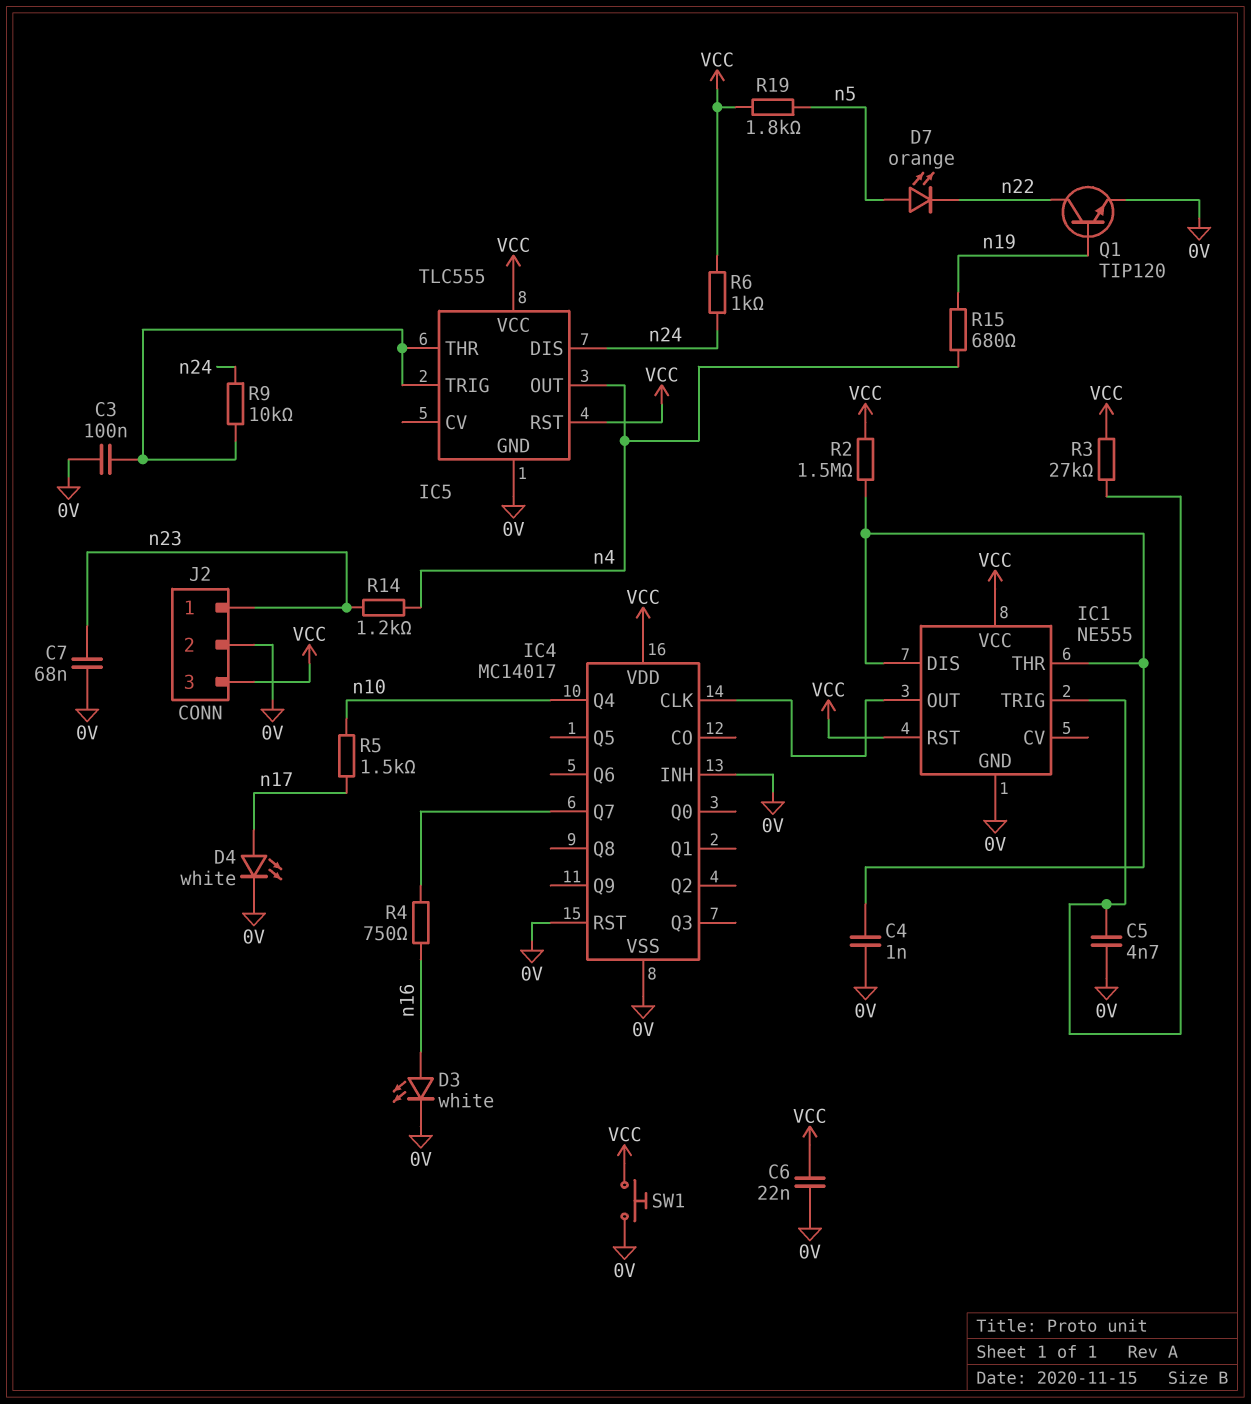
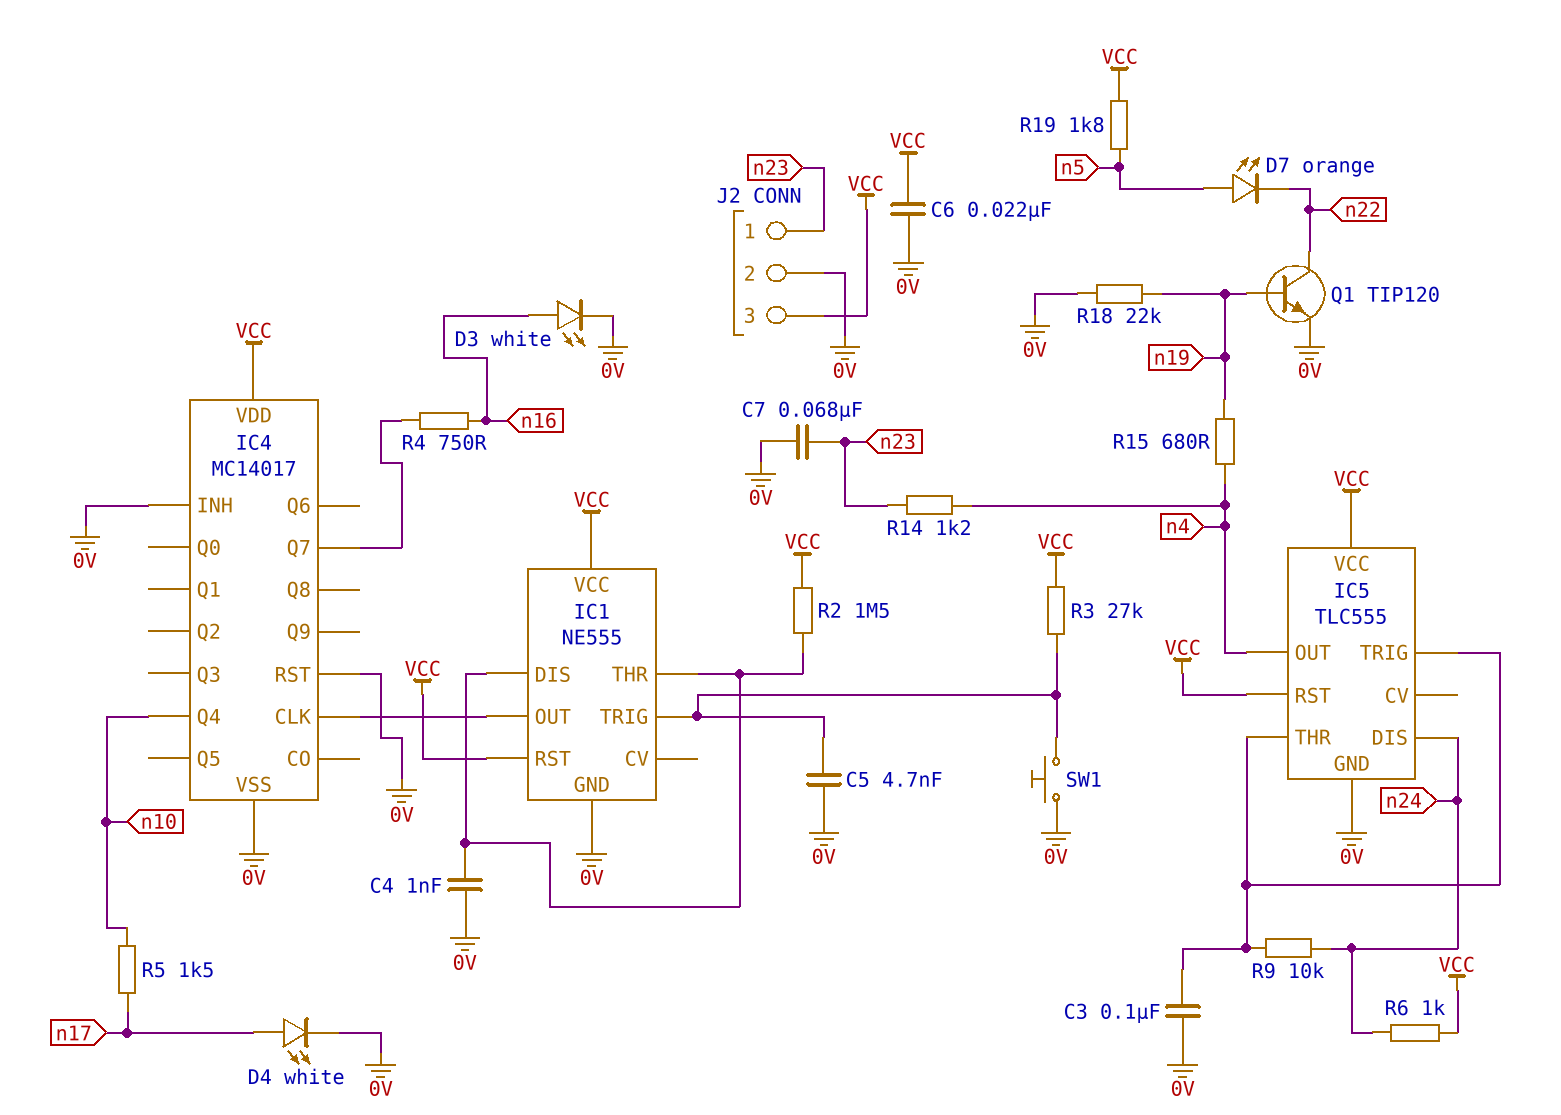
R18: none -> 22k (0V, n19)
SW1: button (0V, VCC) -> button (0V, IC1/TRIG)

